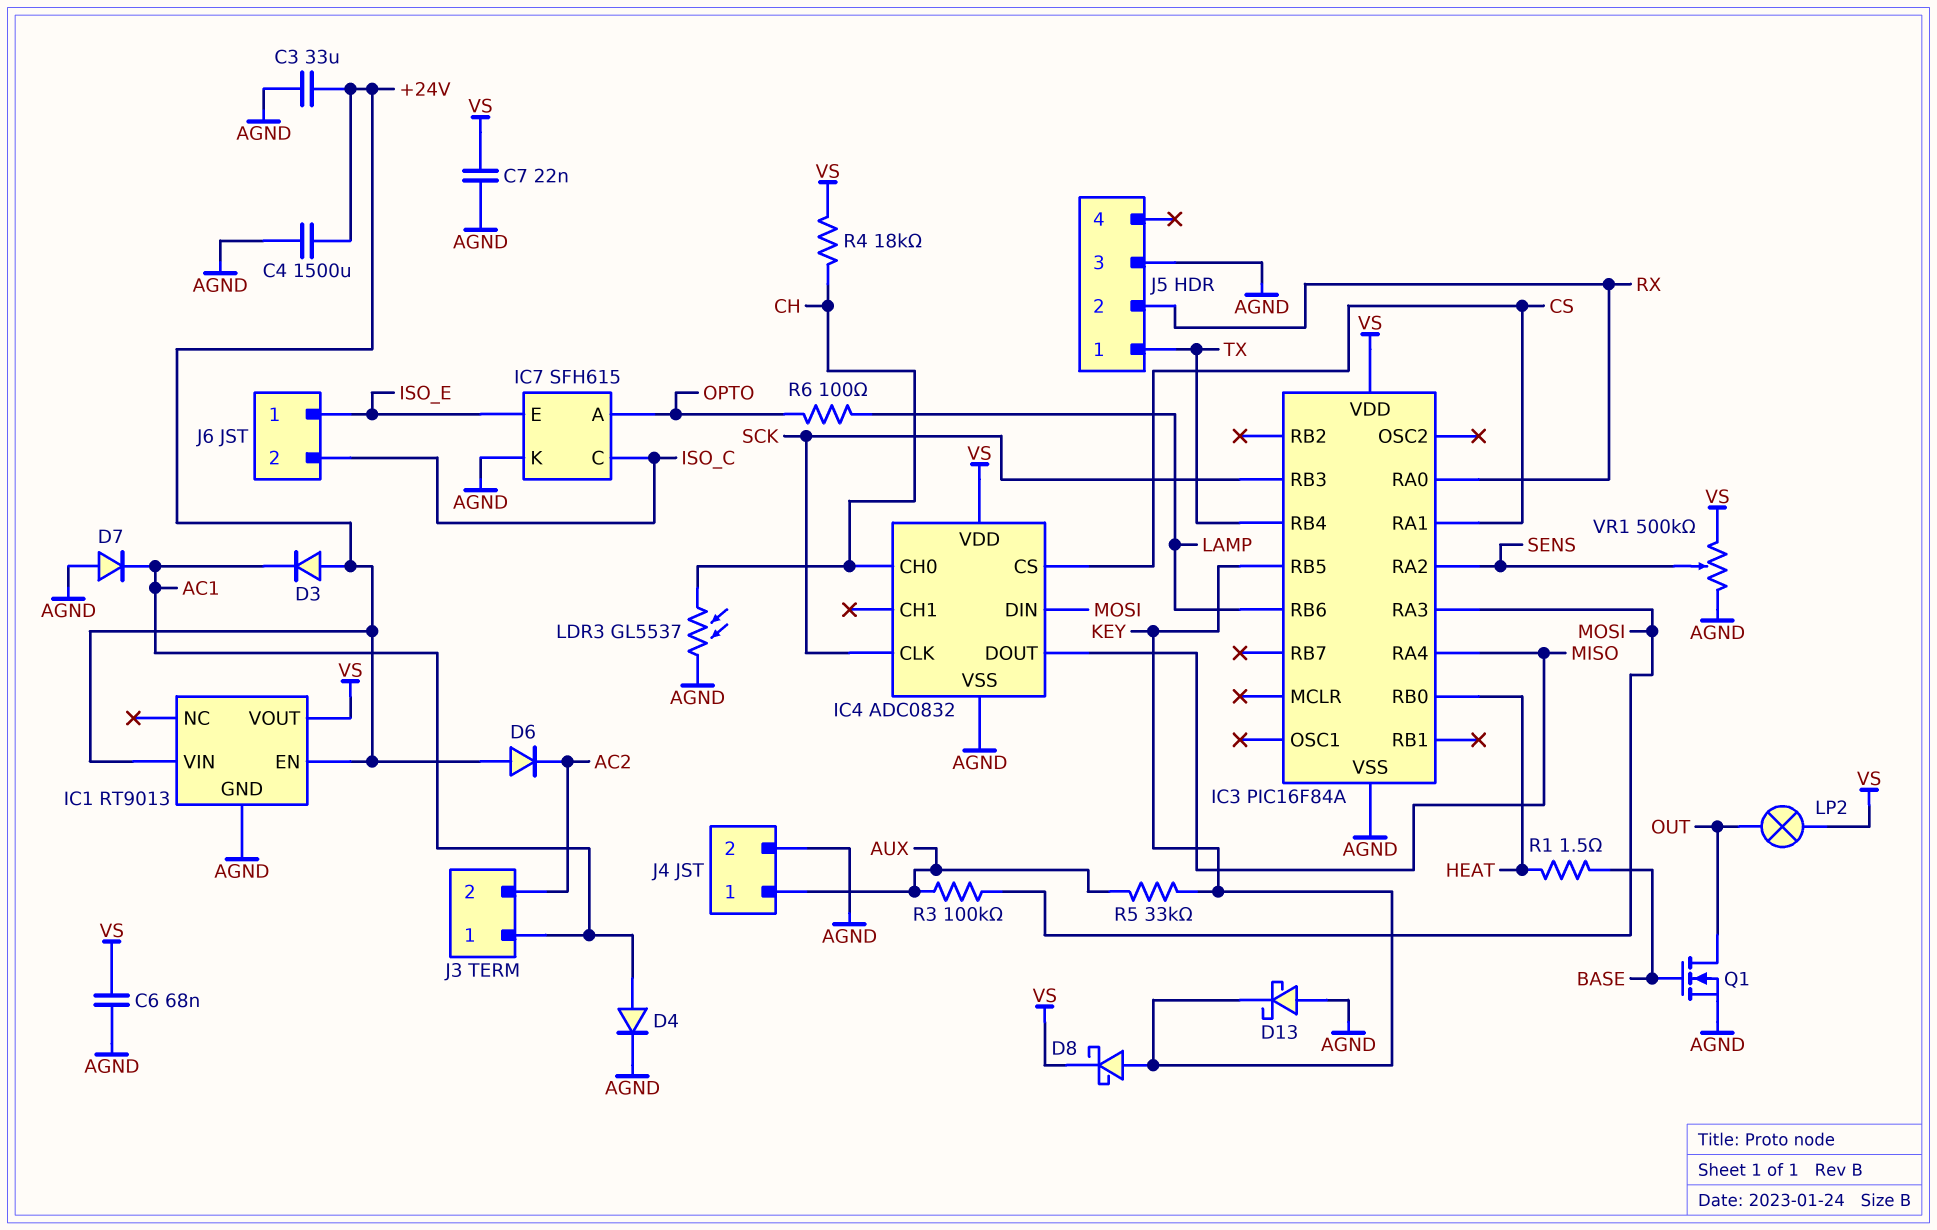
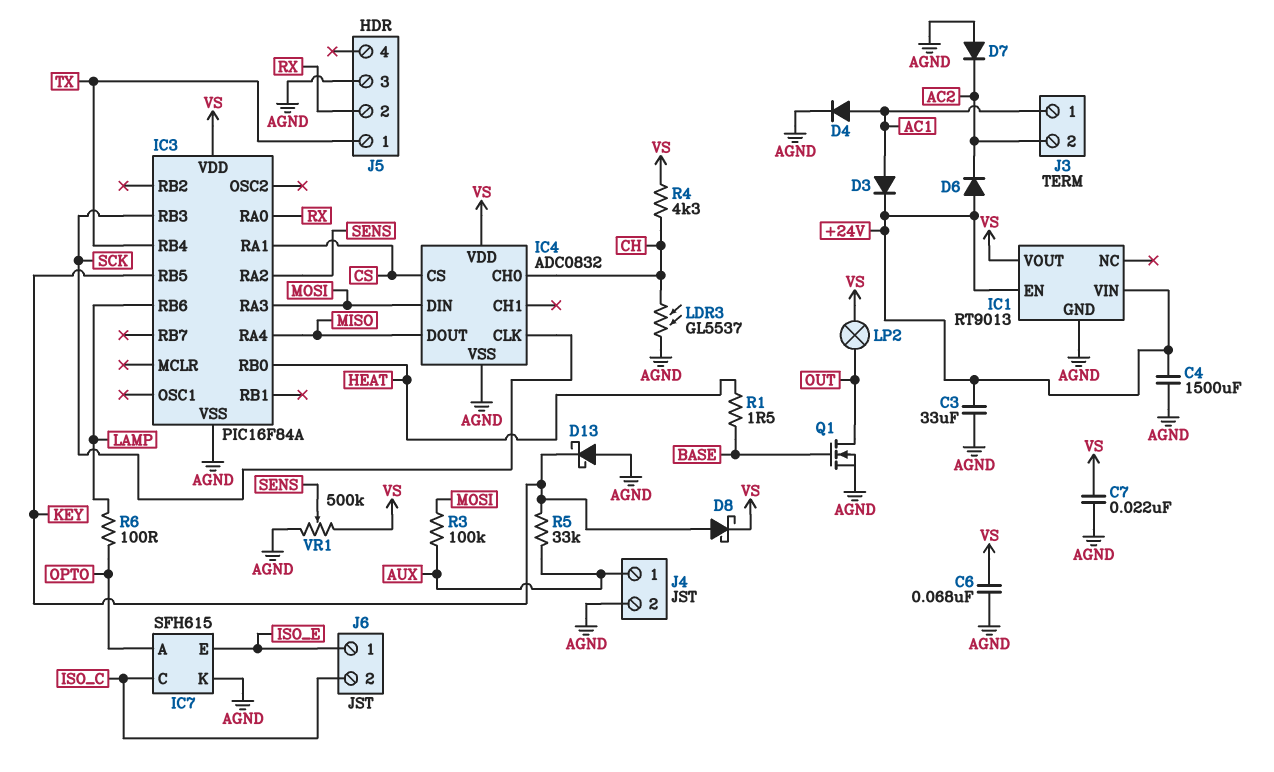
D3: diode (A +24V, K AC1) -> diode (A AC1, K +24V)
D7: diode (A AGND, K AC1) -> diode (A AGND, K AC2)
R4: 18k (CH, VS) -> 4.3k (CH, VS)

